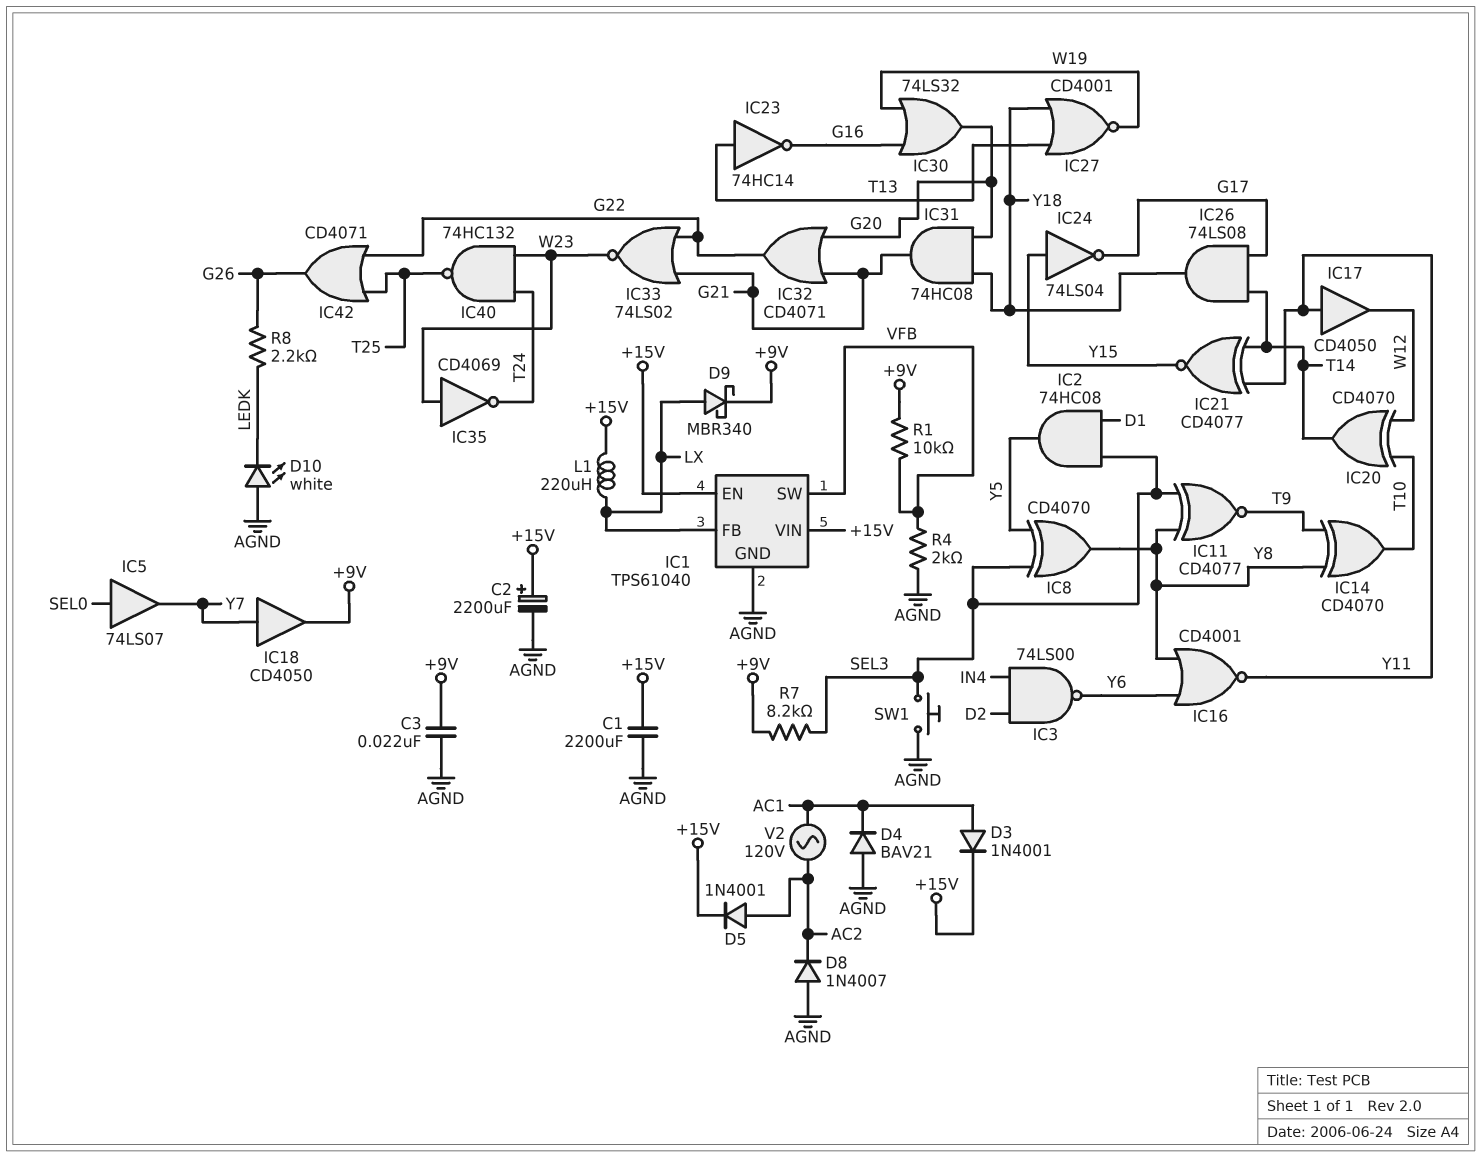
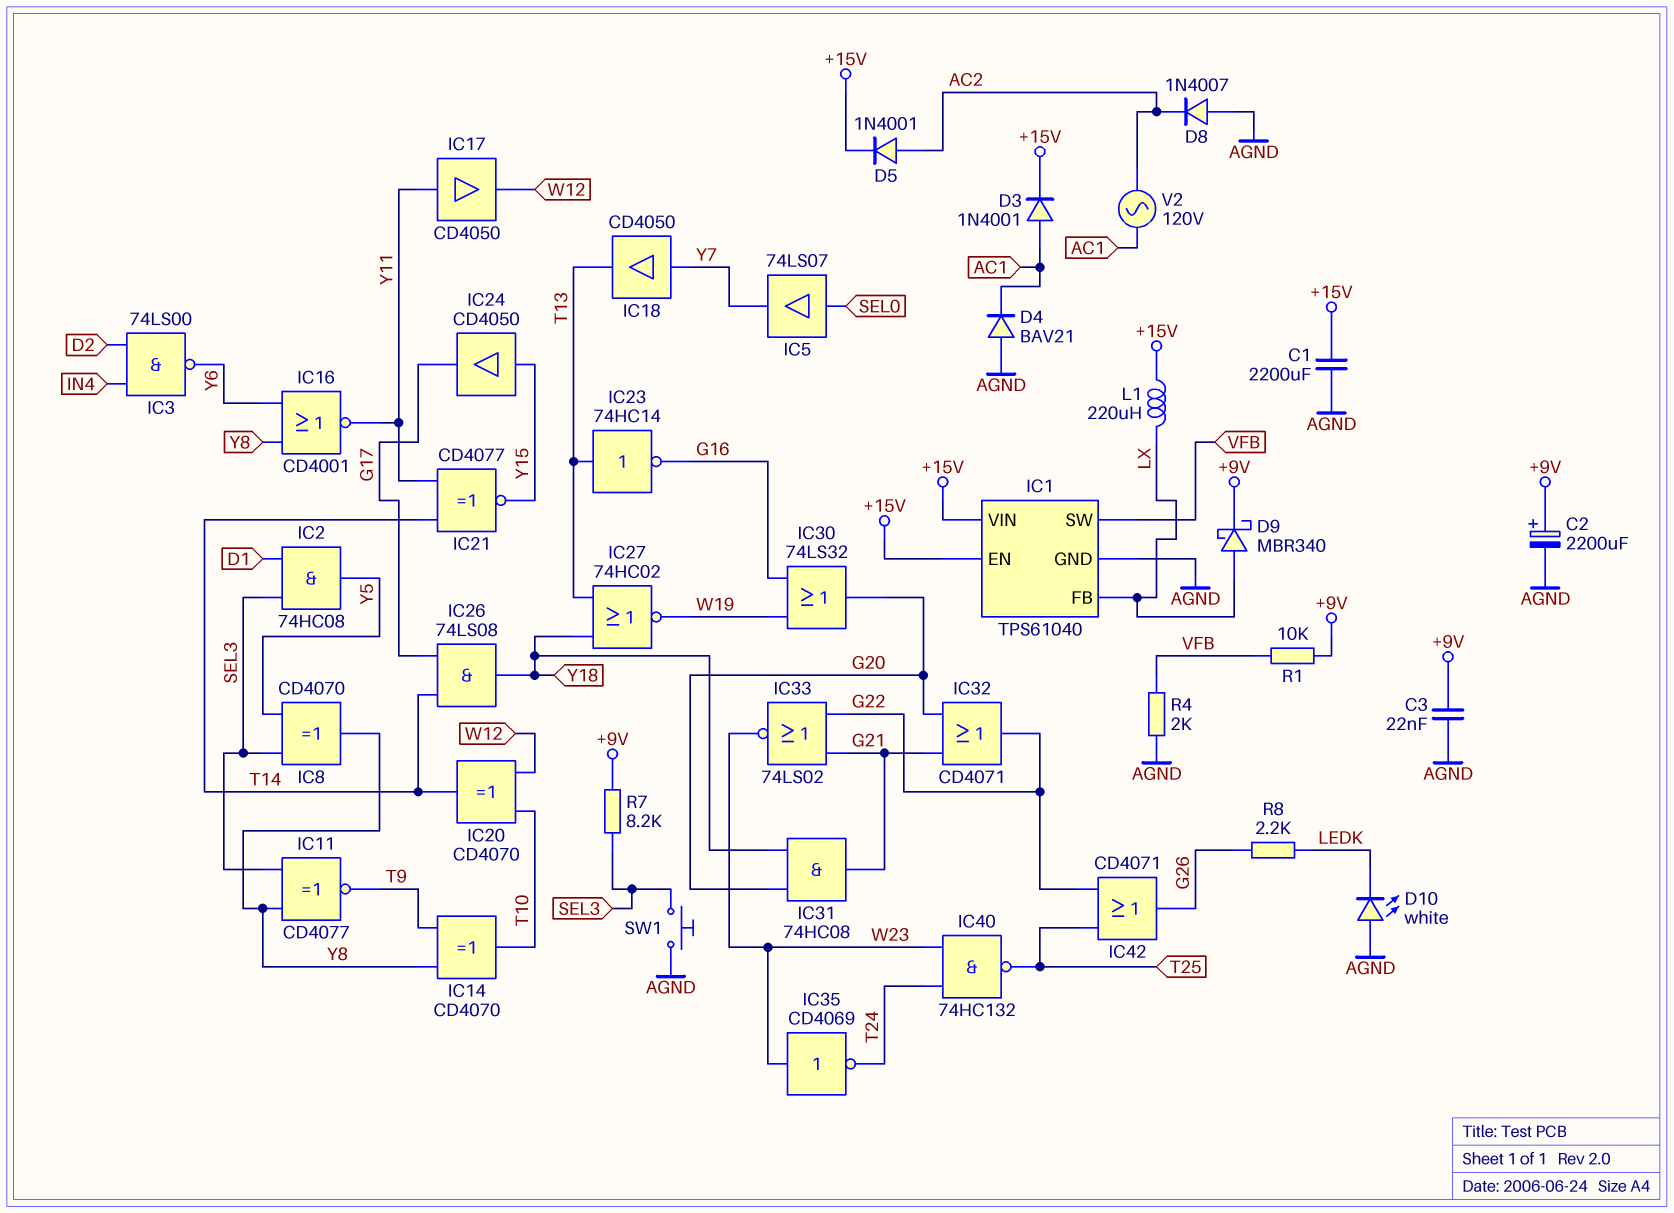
C2: 2200uF (plus +15V, minus AGND) -> 2200uF (plus +9V, minus AGND)
IC18: buffer CD4050 (in Y7, out +9V) -> buffer CD4050 (in Y7, out T13)
IC24: NOT 74LS04 (in Y15, out G17) -> buffer CD4050 (in Y15, out G17)
IC27: NOR CD4001 (in T13, in Y18, out W19) -> NOR 74HC02 (in T13, in Y18, out W19)

